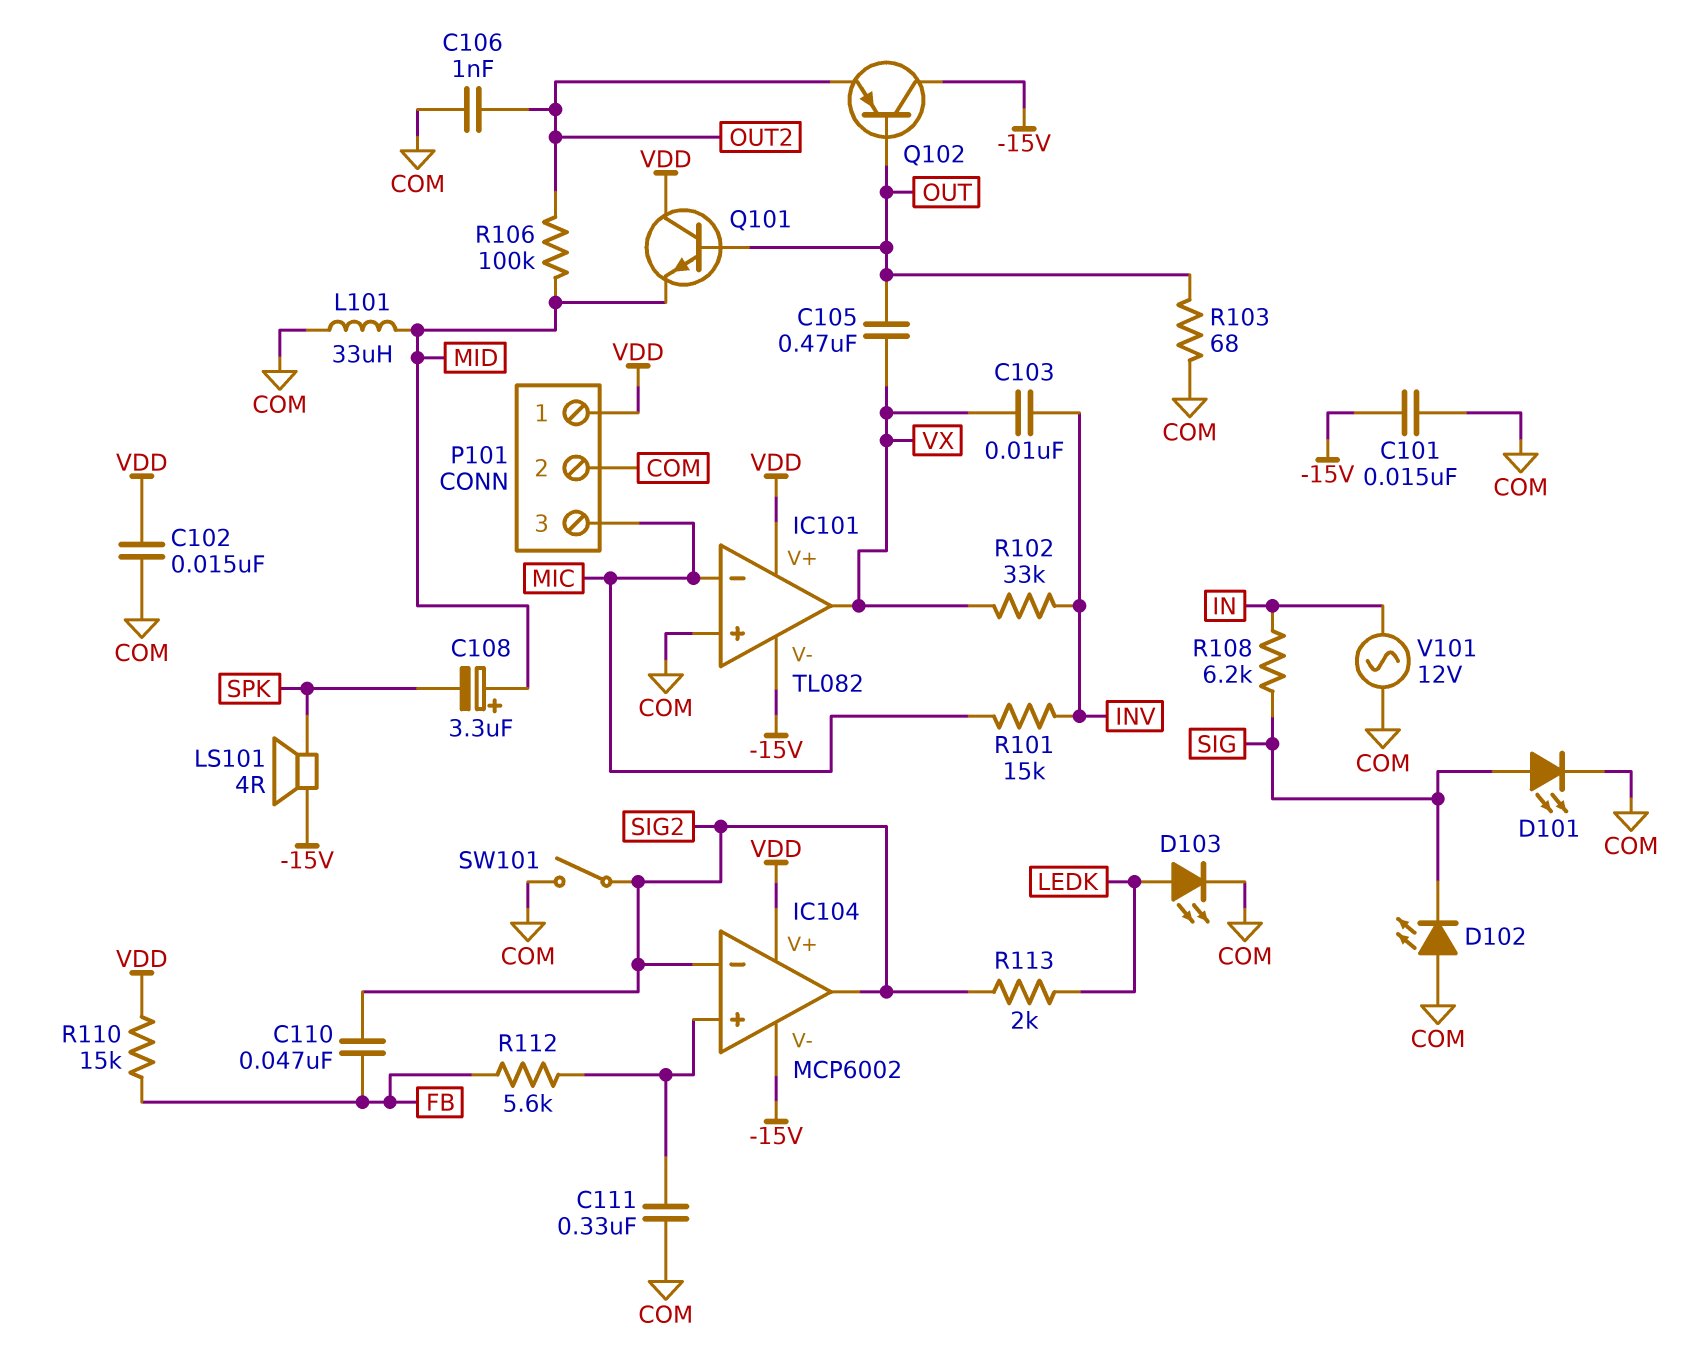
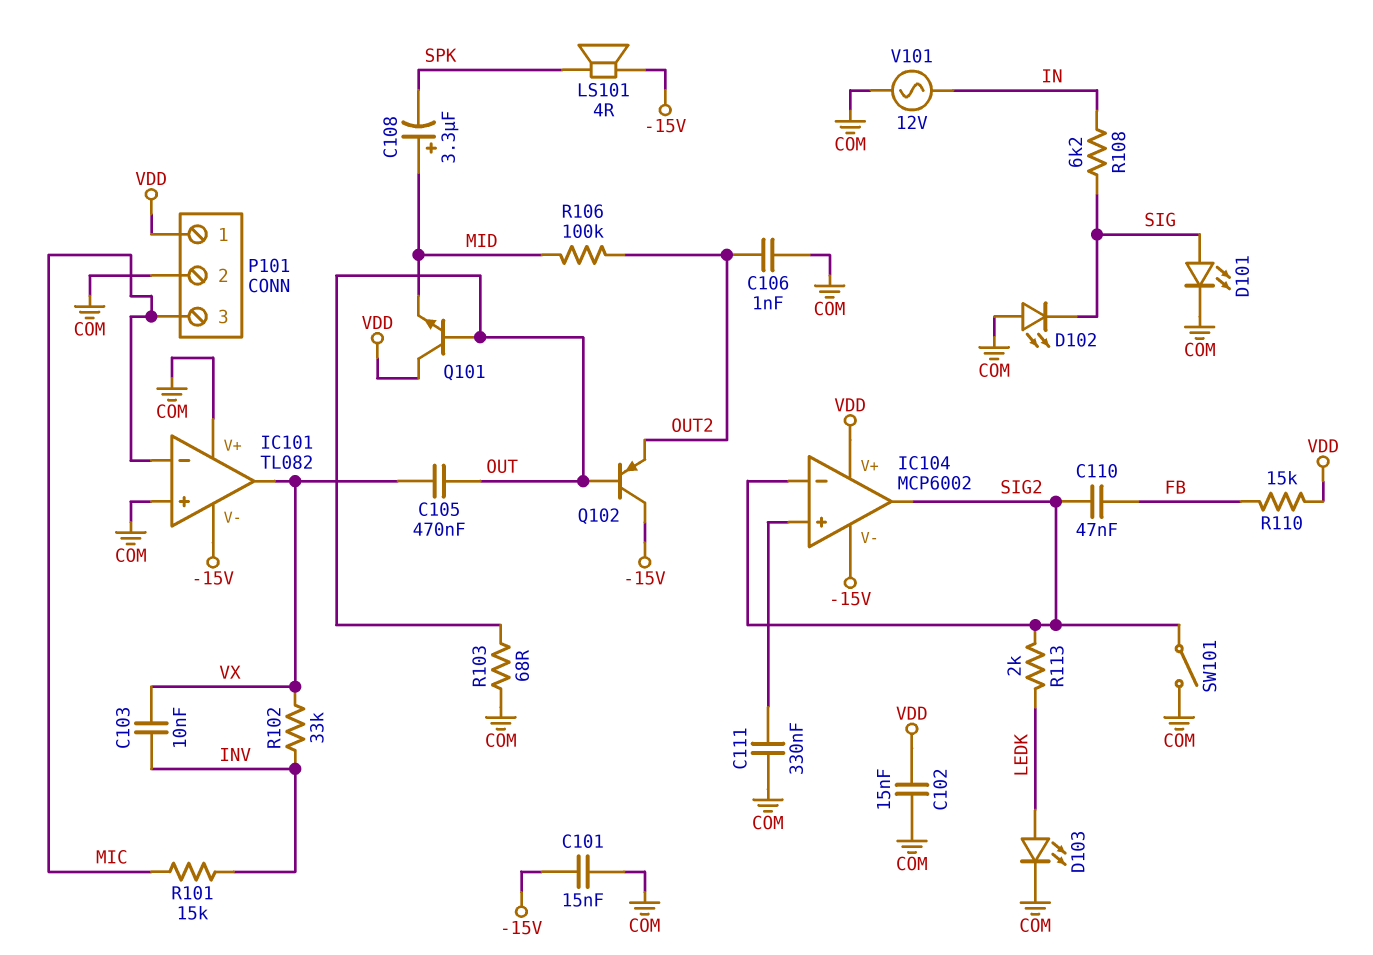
IC101 pin V+: VDD -> COM
L101: 33uH (COM, MID) -> none
R112: 5.6k (FB, IC104/in+) -> none

